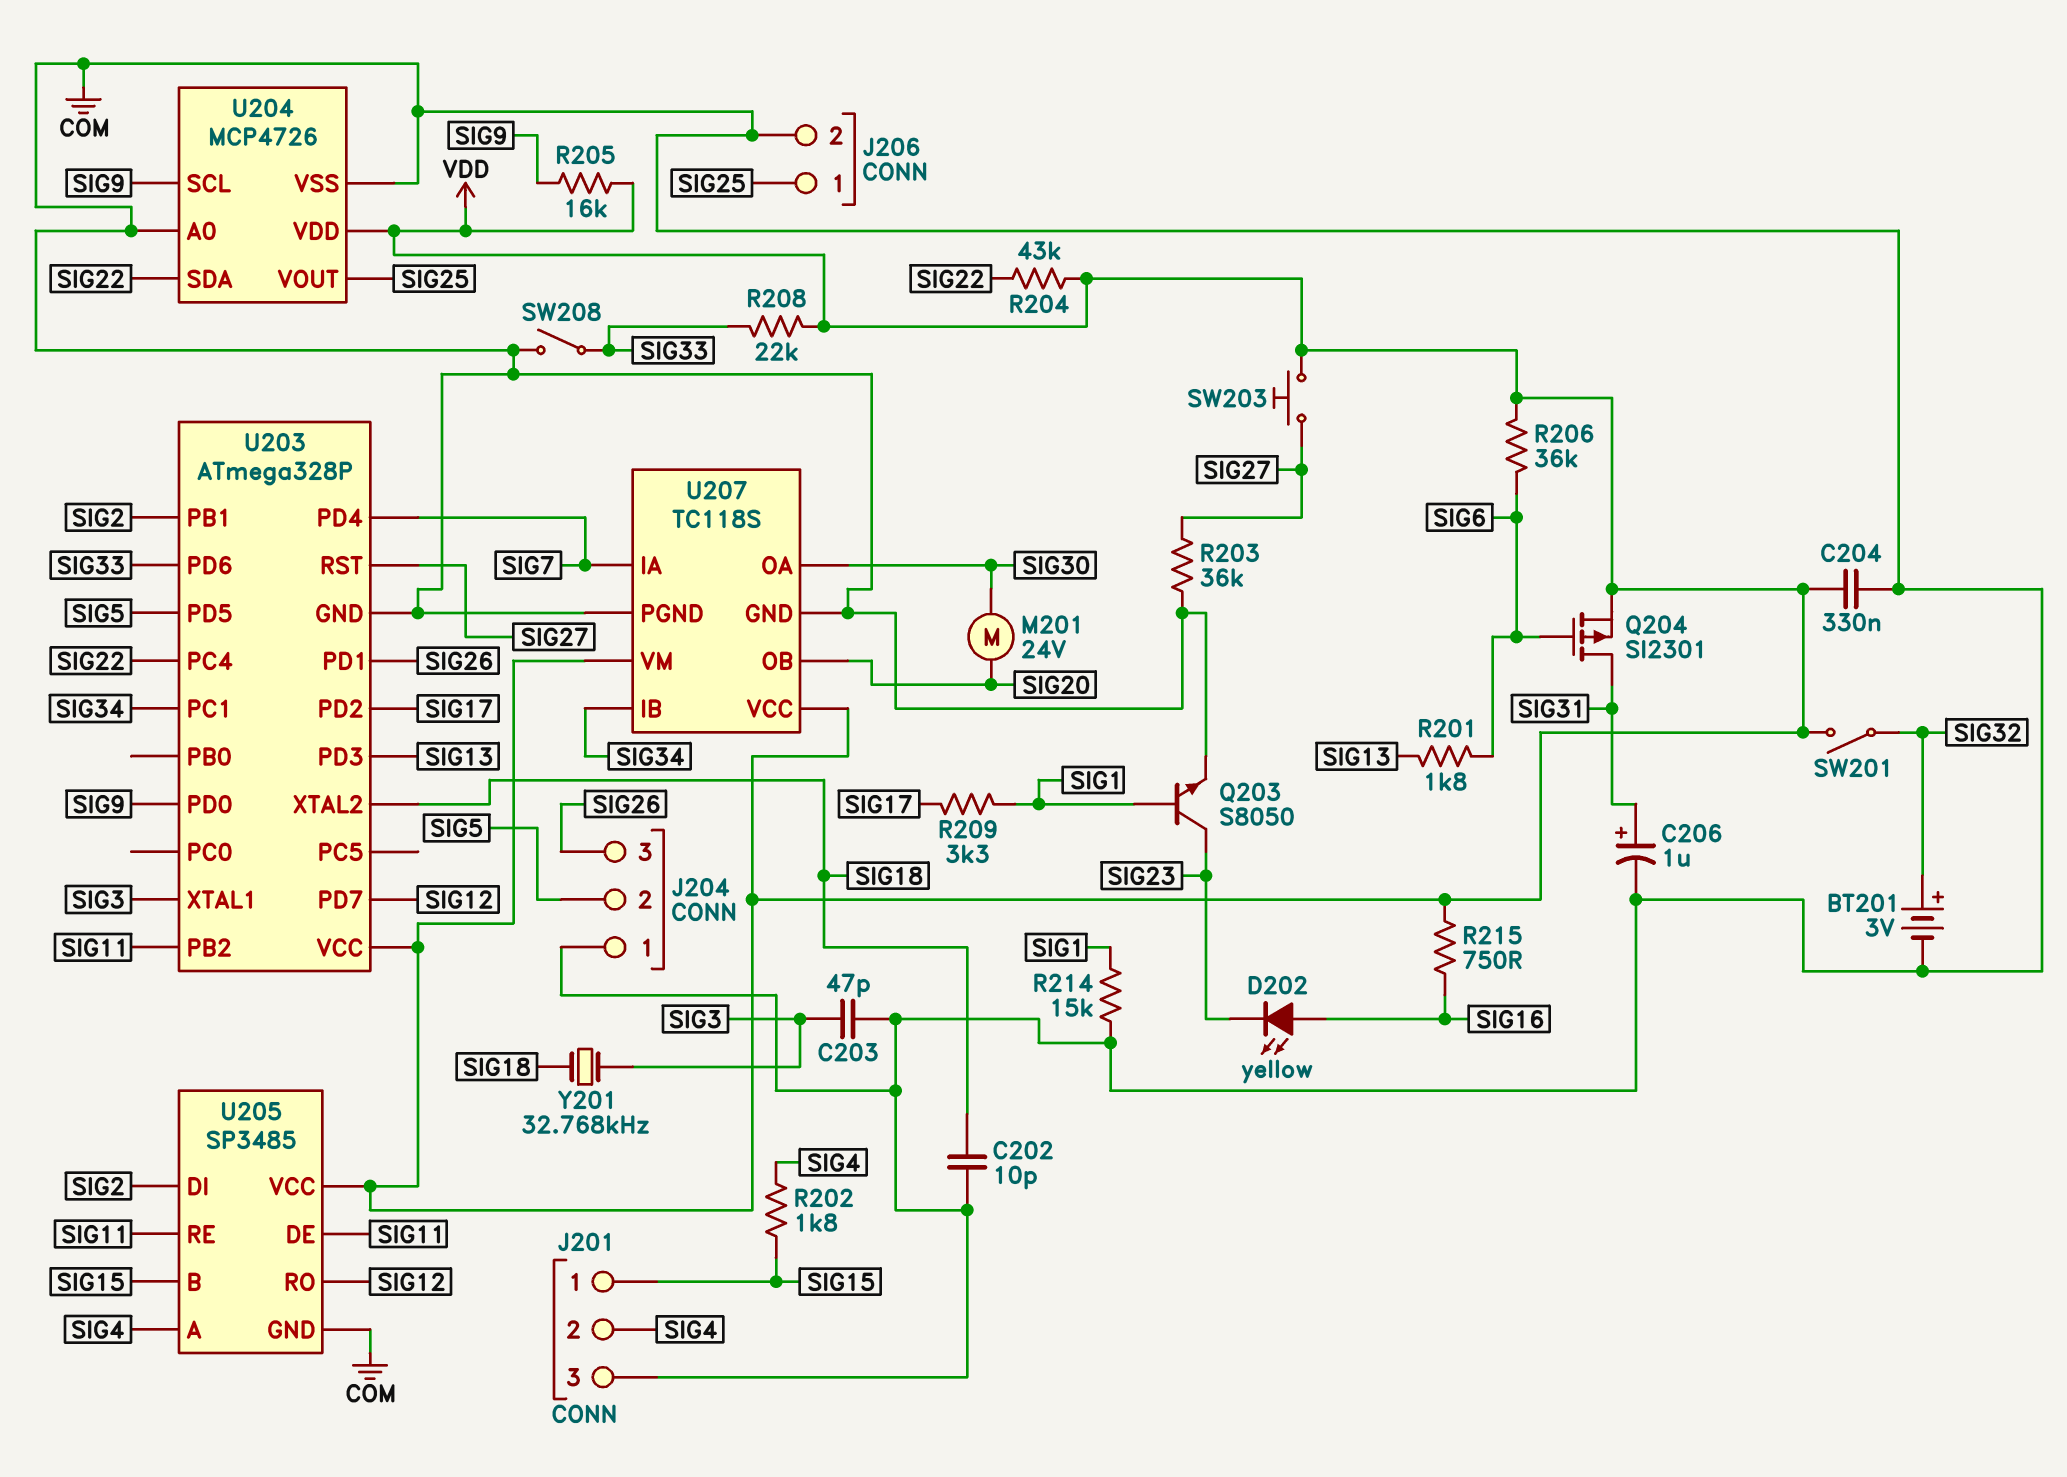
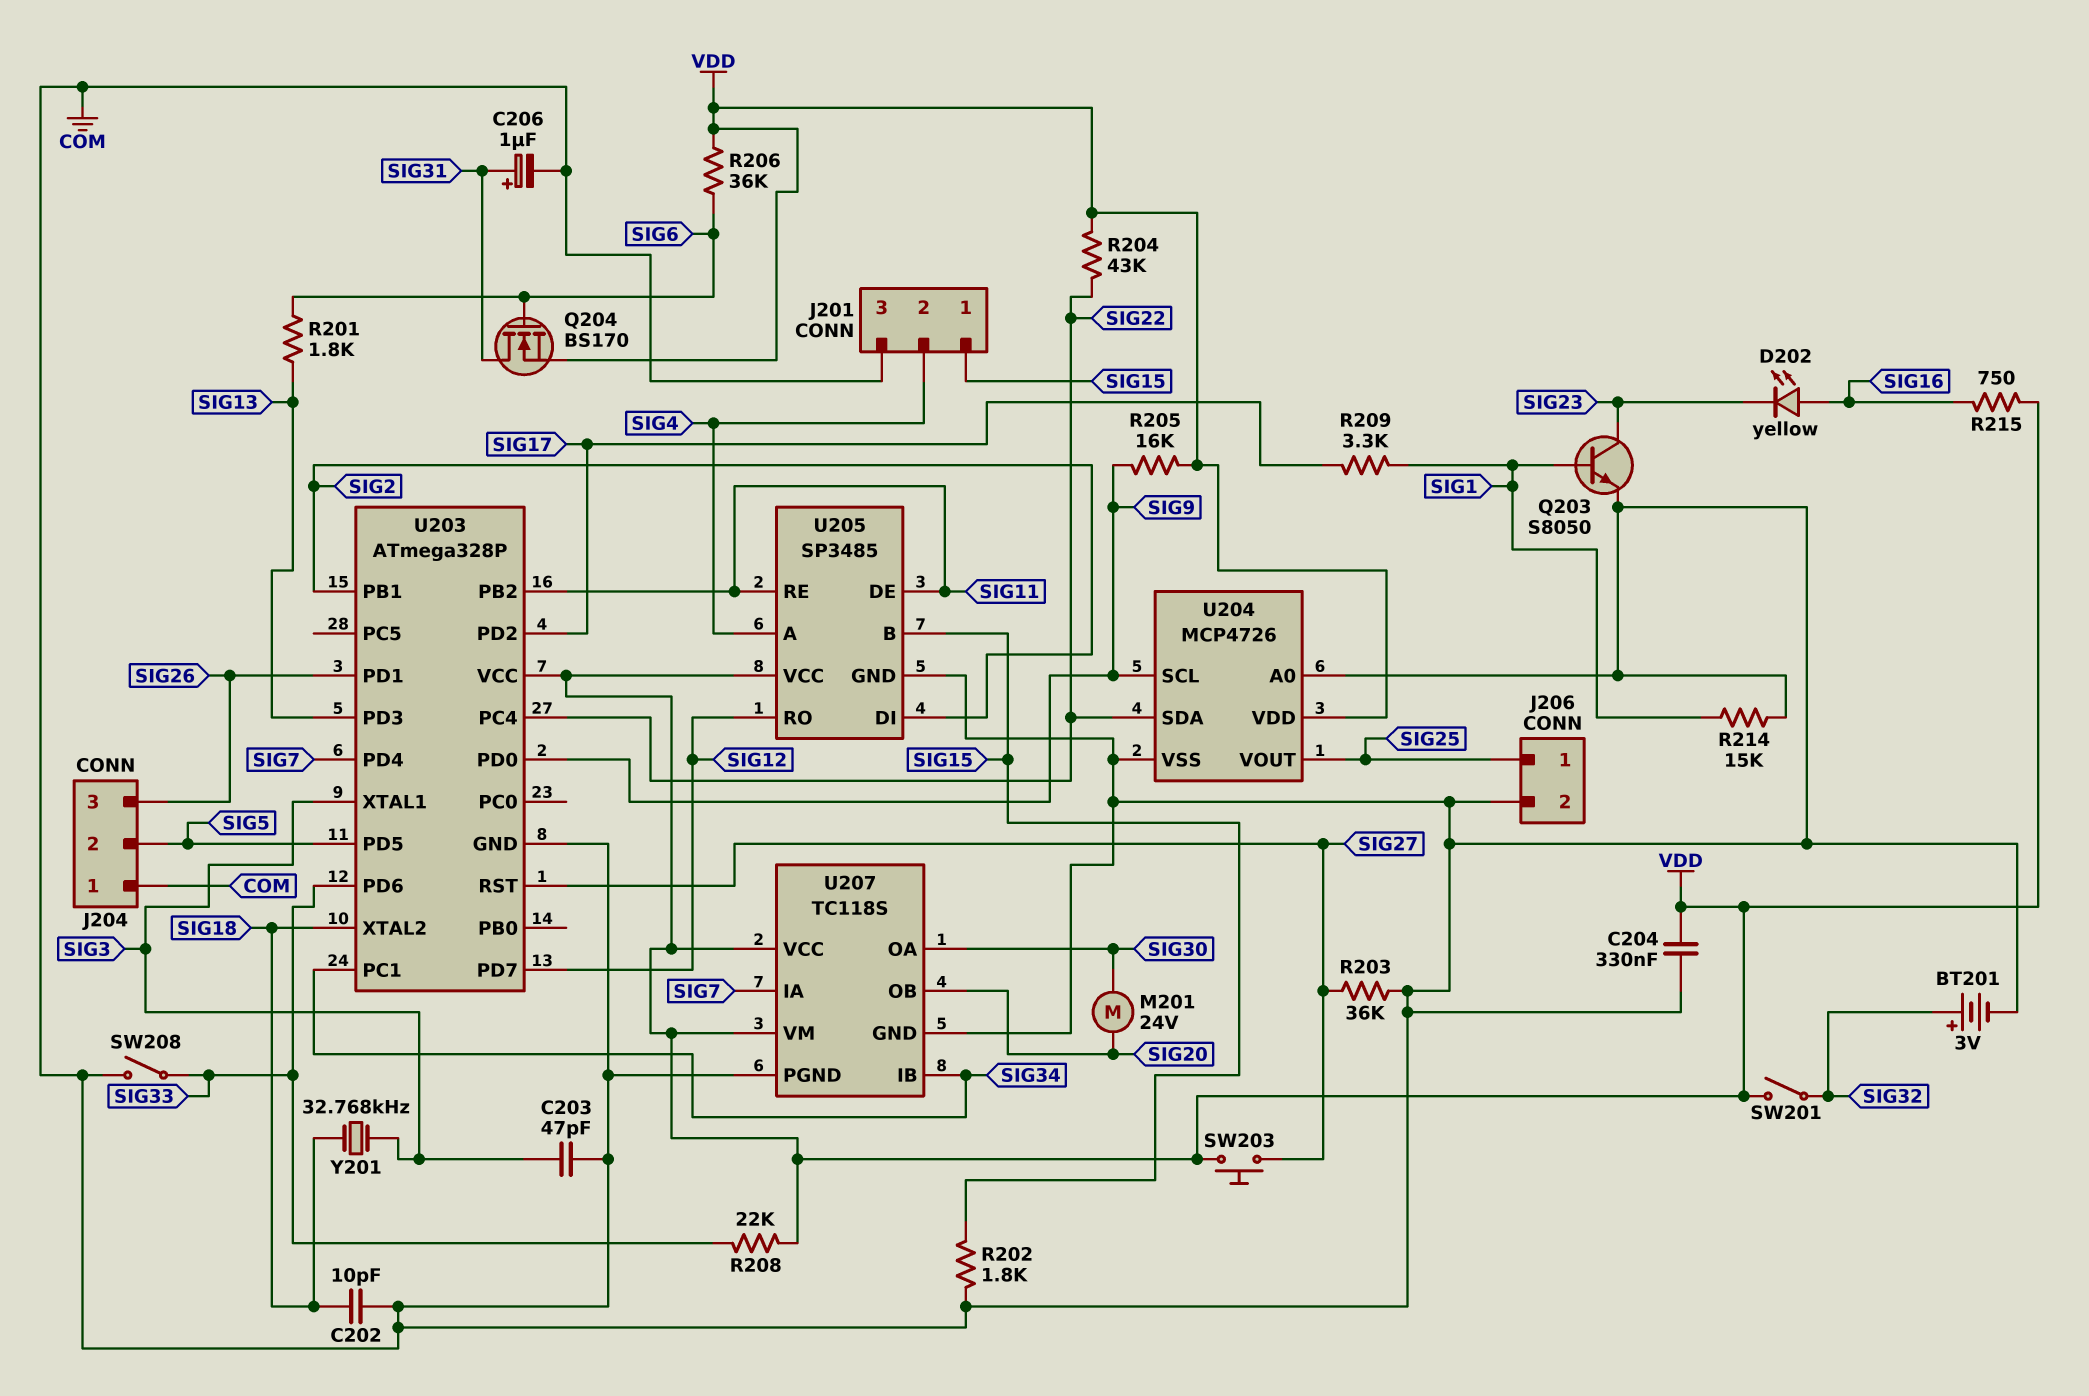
Q204: PMOS SI2301 (G SIG6, D SIG31, S VDD) -> NMOS BS170 (G SIG6, D SIG31, S VDD)
R202: 1.8k (SIG4, SIG15) -> 1.8k (COM, SIG15)

